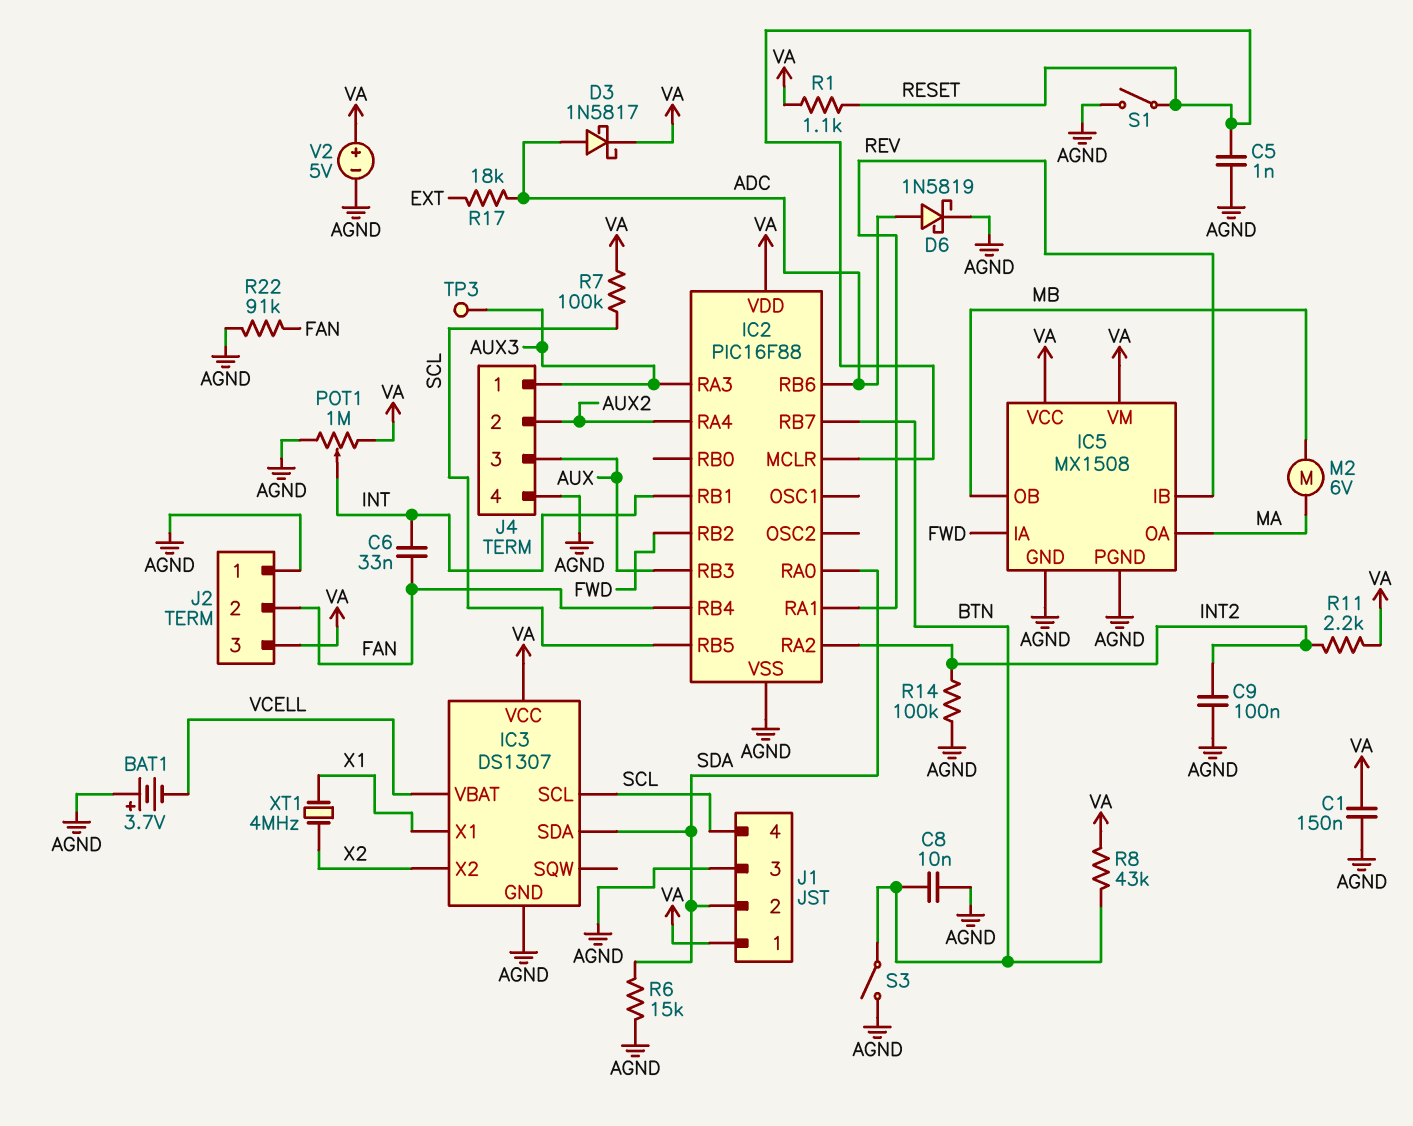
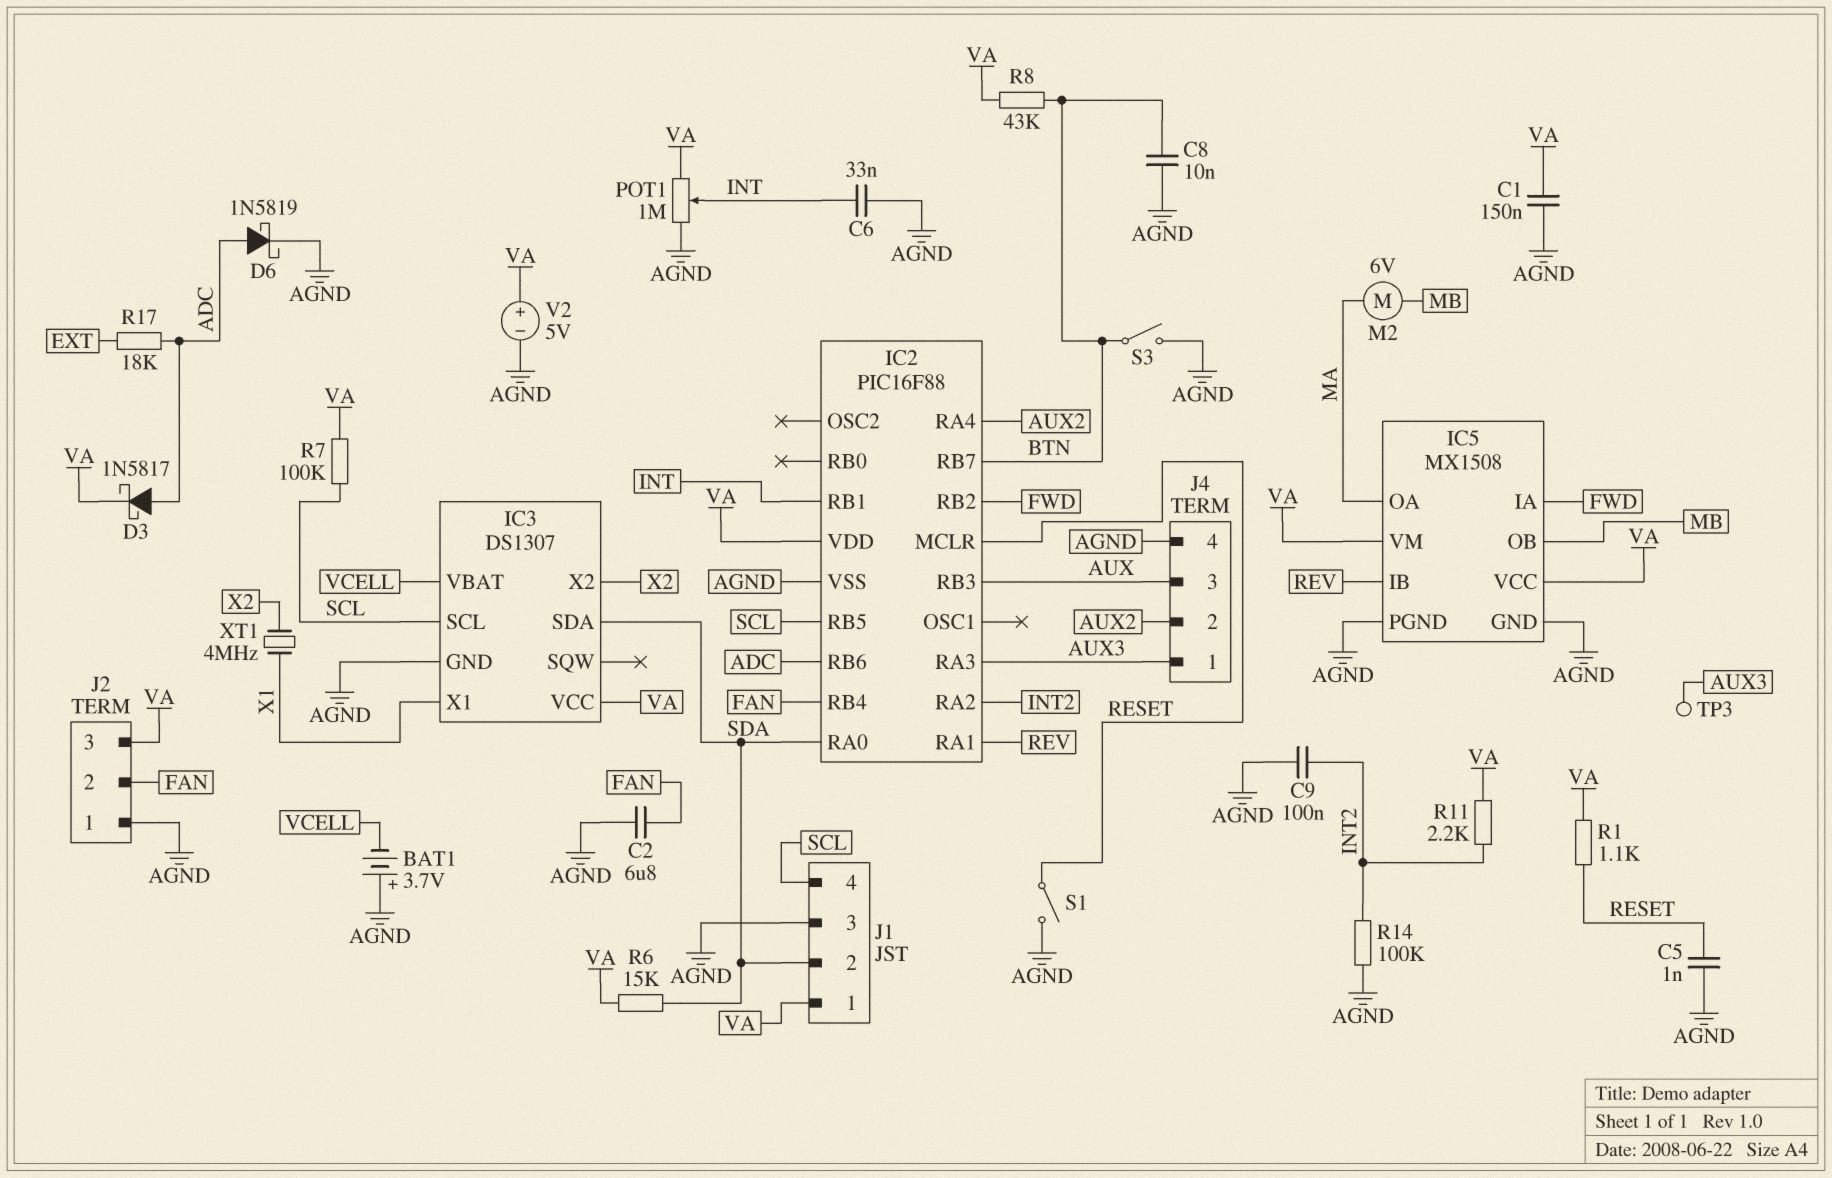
C2: none -> 6.8uF (AGND, FAN)
C6: 33nF (FAN, INT) -> 33nF (AGND, INT)
R6: 15k (AGND, SDA) -> 15k (SDA, VA)
R22: 91k (AGND, FAN) -> none

